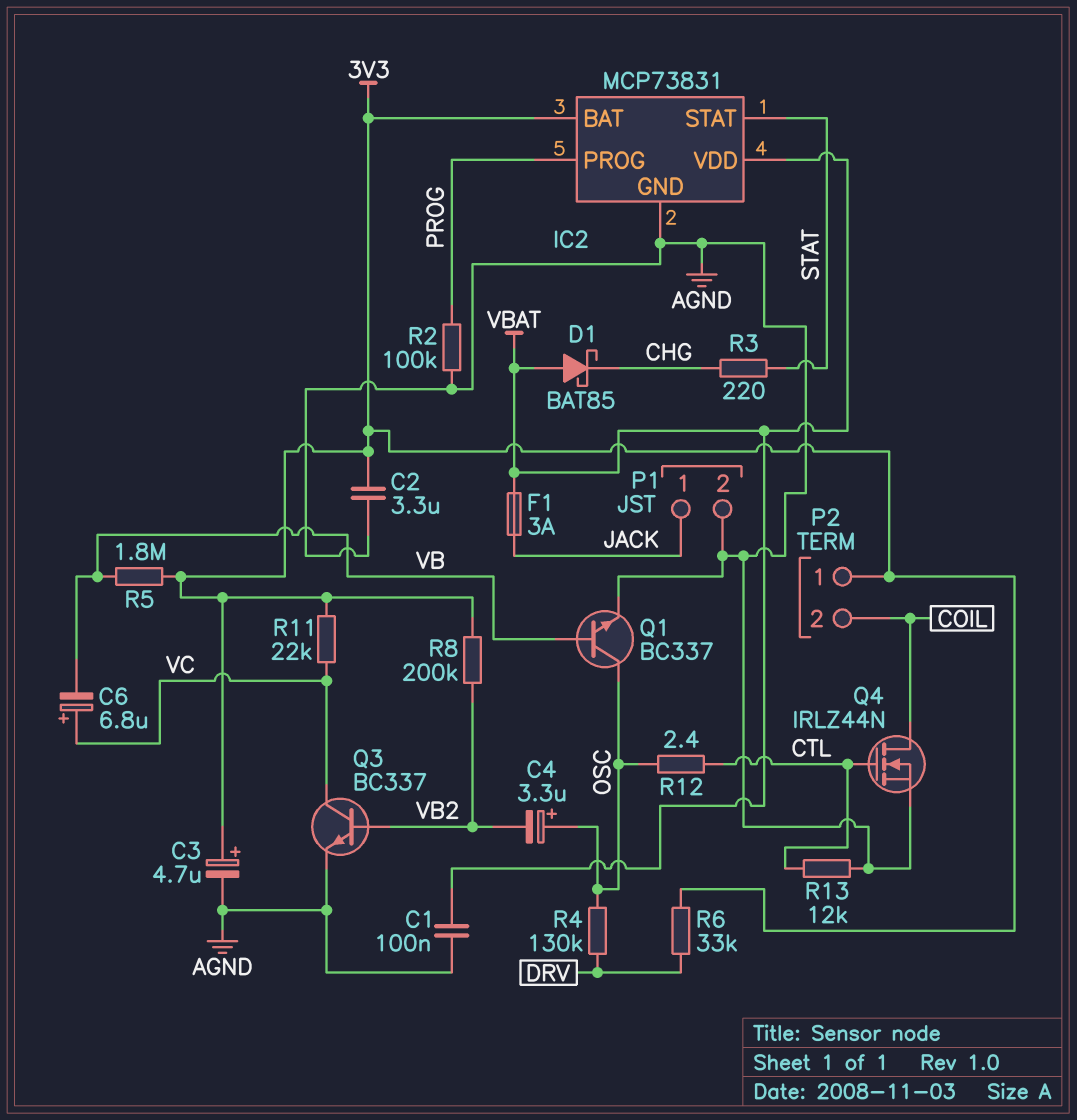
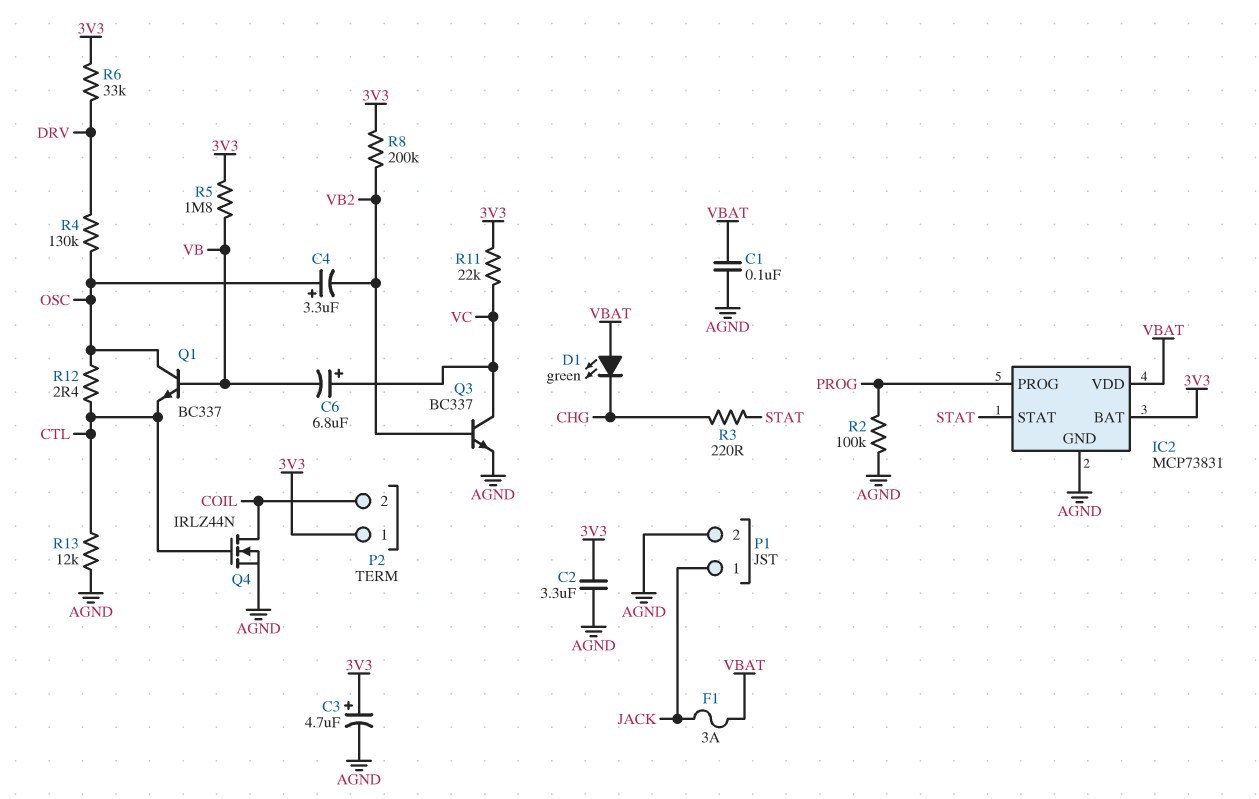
D1: schottky BAT85 (A VBAT, K CHG) -> LED green (A VBAT, K CHG)
Q1: NPN BC337 (B VB, C OSC, E AGND) -> NPN BC337 (B VB, C OSC, E CTL)

